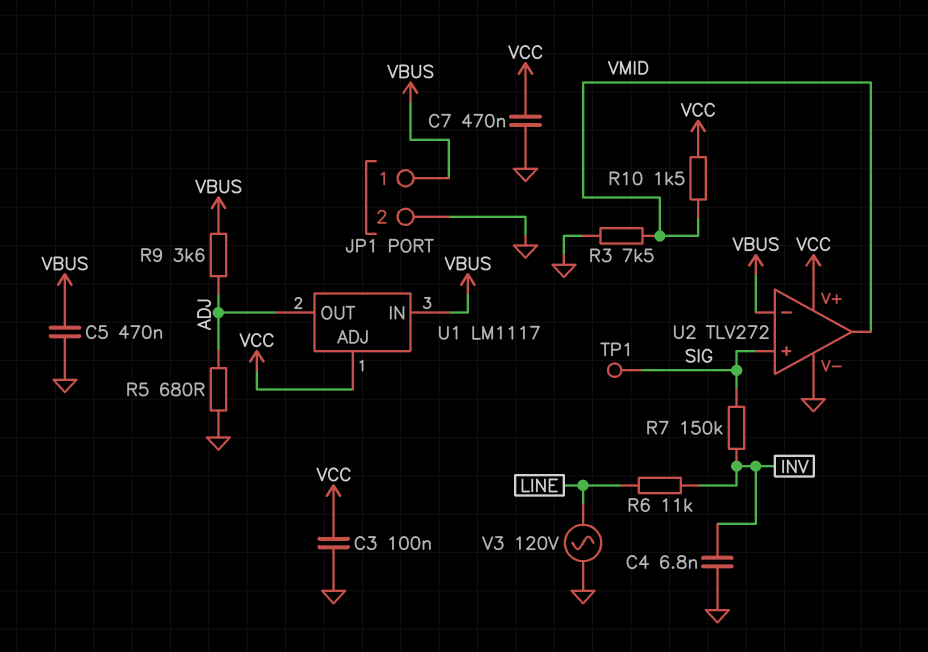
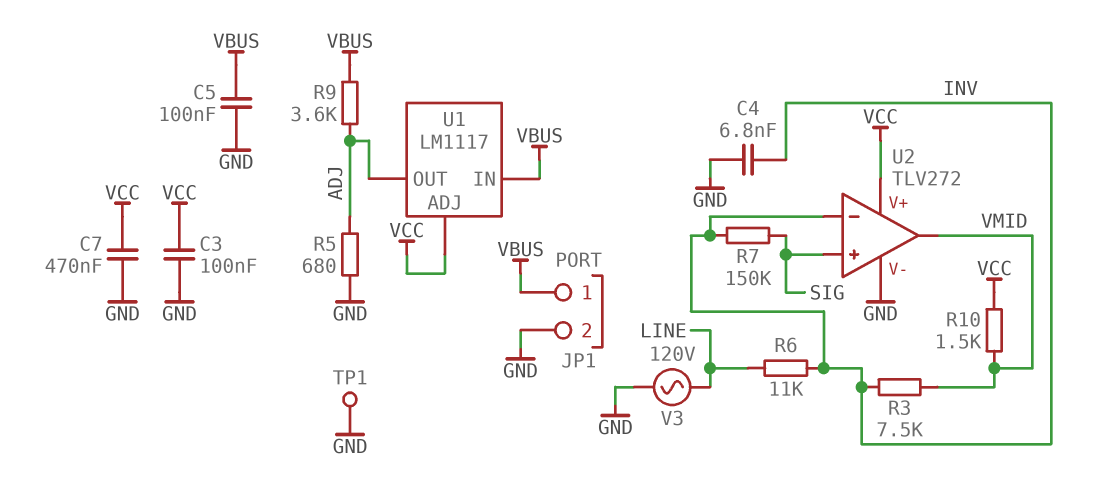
C5: 470nF (GND, VBUS) -> 100nF (GND, VBUS)
R3: 7.5k (GND, VMID) -> 7.5k (INV, VMID)
TP1: test point (SIG) -> test point (GND)
U2 pin in-: VBUS -> INV

